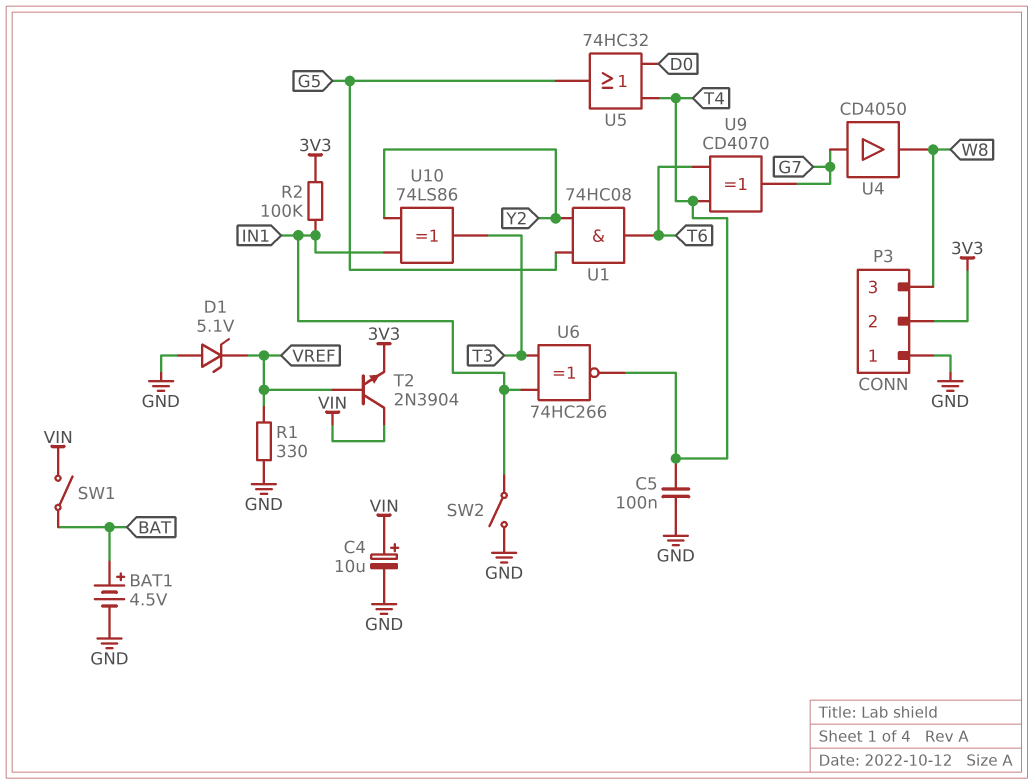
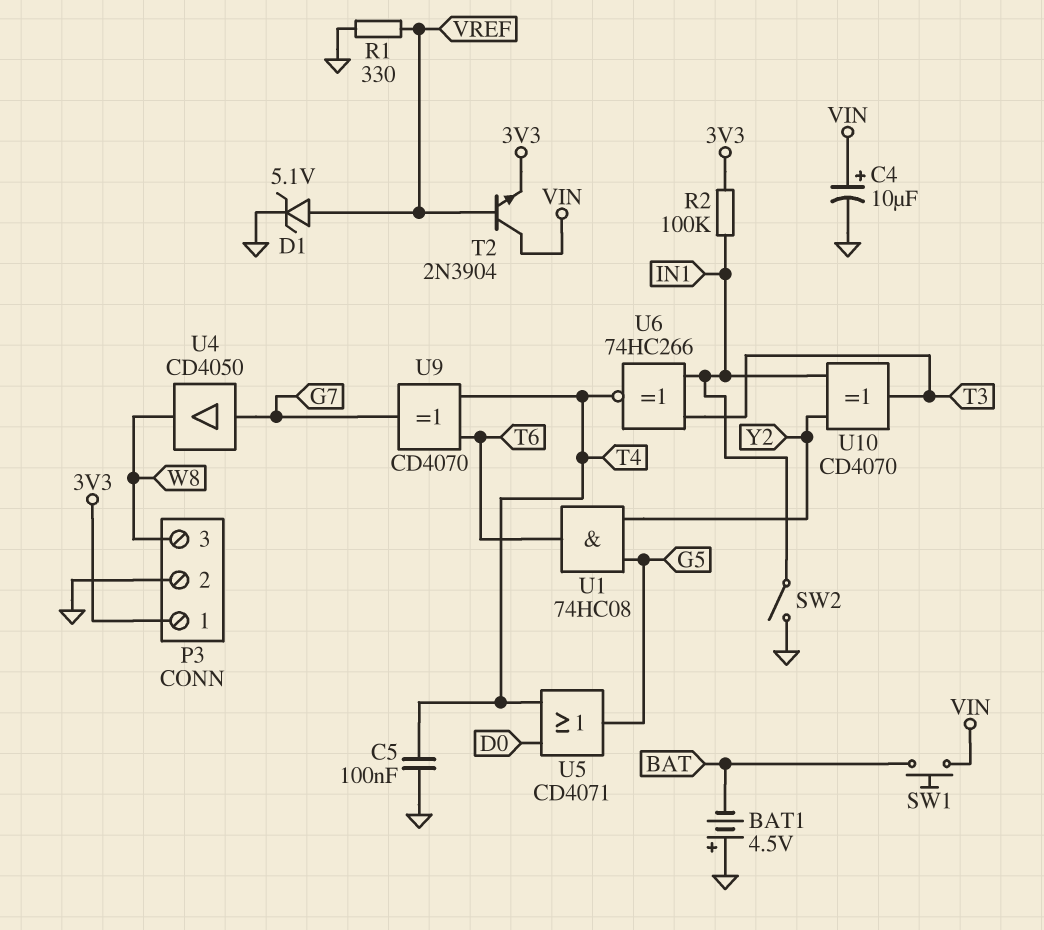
BAT1: 4.5V (plus BAT, minus GND) -> 4.5V (plus GND, minus BAT)
D1: zener 5.1V (A GND, K VREF) -> zener 5.1V (A VREF, K GND)
P3 pin 1: GND -> 3V3
P3 pin 2: 3V3 -> GND
SW1: switch (BAT, VIN) -> button (BAT, VIN)
U5: OR 74HC32 (in D0, in T4, out G5) -> OR CD4071 (in D0, in T4, out G5)
U10: XOR 74LS86 (in IN1, in Y2, out T3) -> XOR CD4070 (in IN1, in Y2, out T3)

